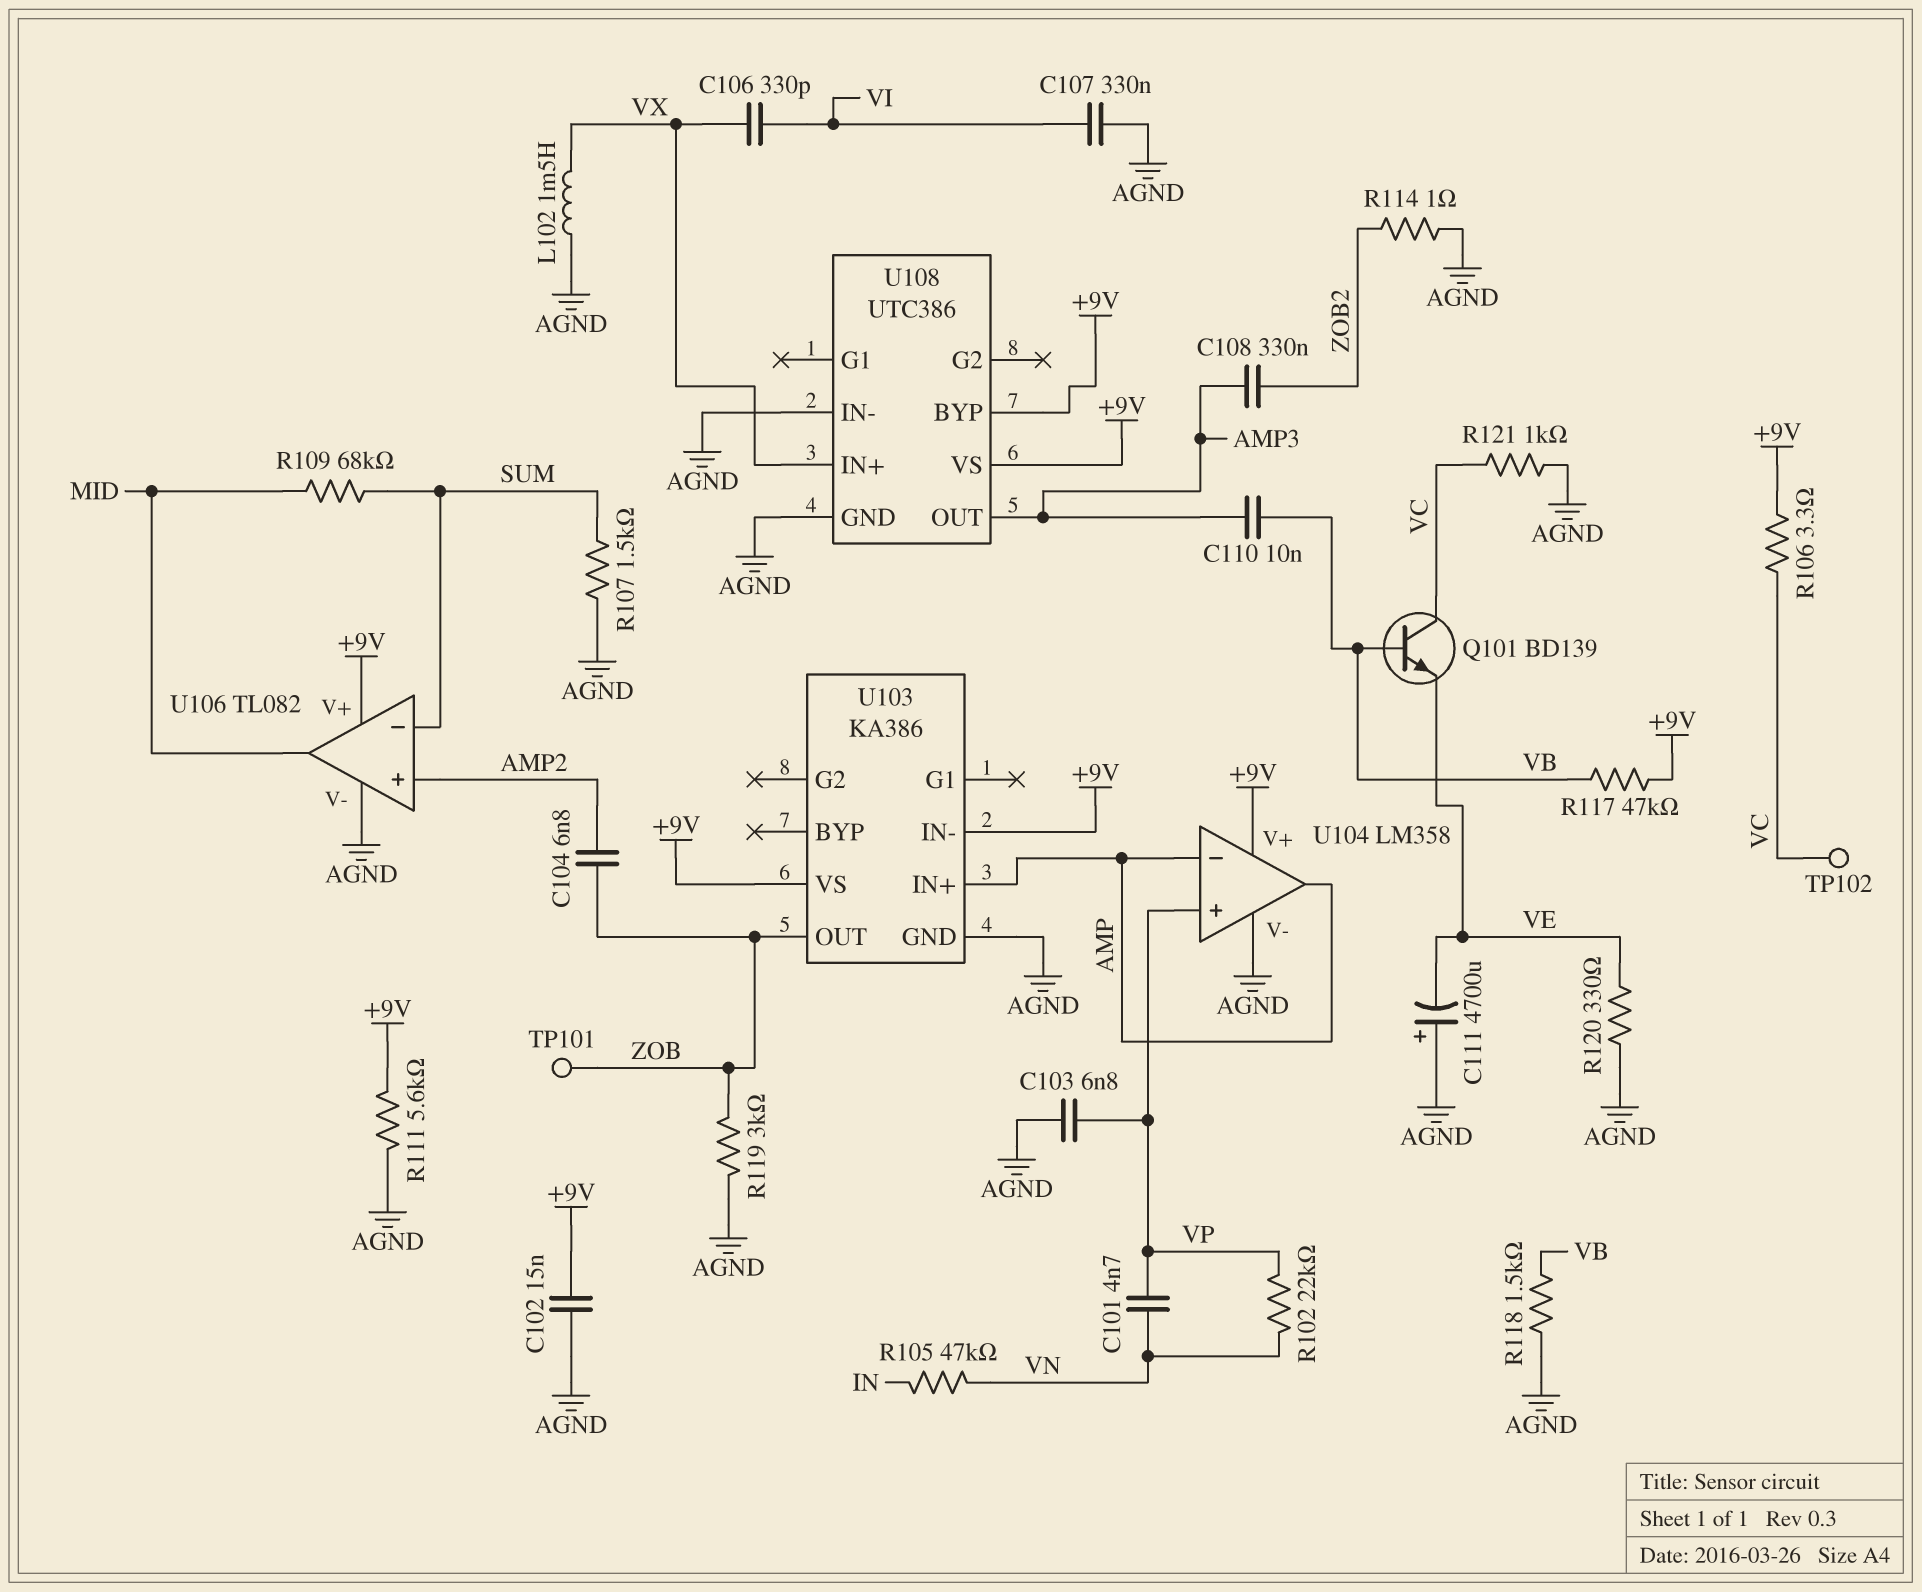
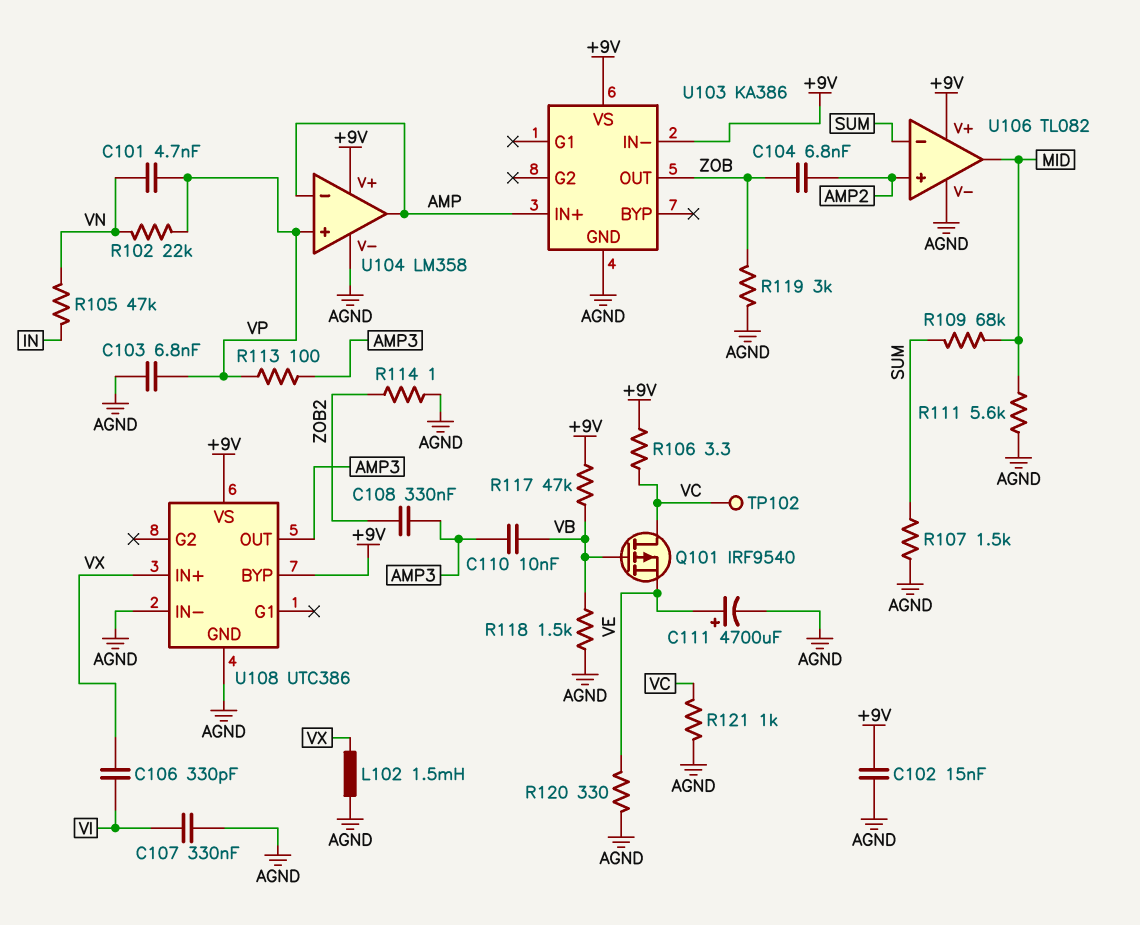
C111: 4700uF (plus AGND, minus VE) -> 4700uF (plus VE, minus AGND)
Q101: NPN BD139 (B VB, C VC, E VE) -> PMOS IRF9540 (G VB, D VC, S VE)
R111: 5.6k (+9V, AGND) -> 5.6k (AGND, MID)
R113: none -> 100 (AMP3, VP)
TP101: test point (ZOB) -> none

